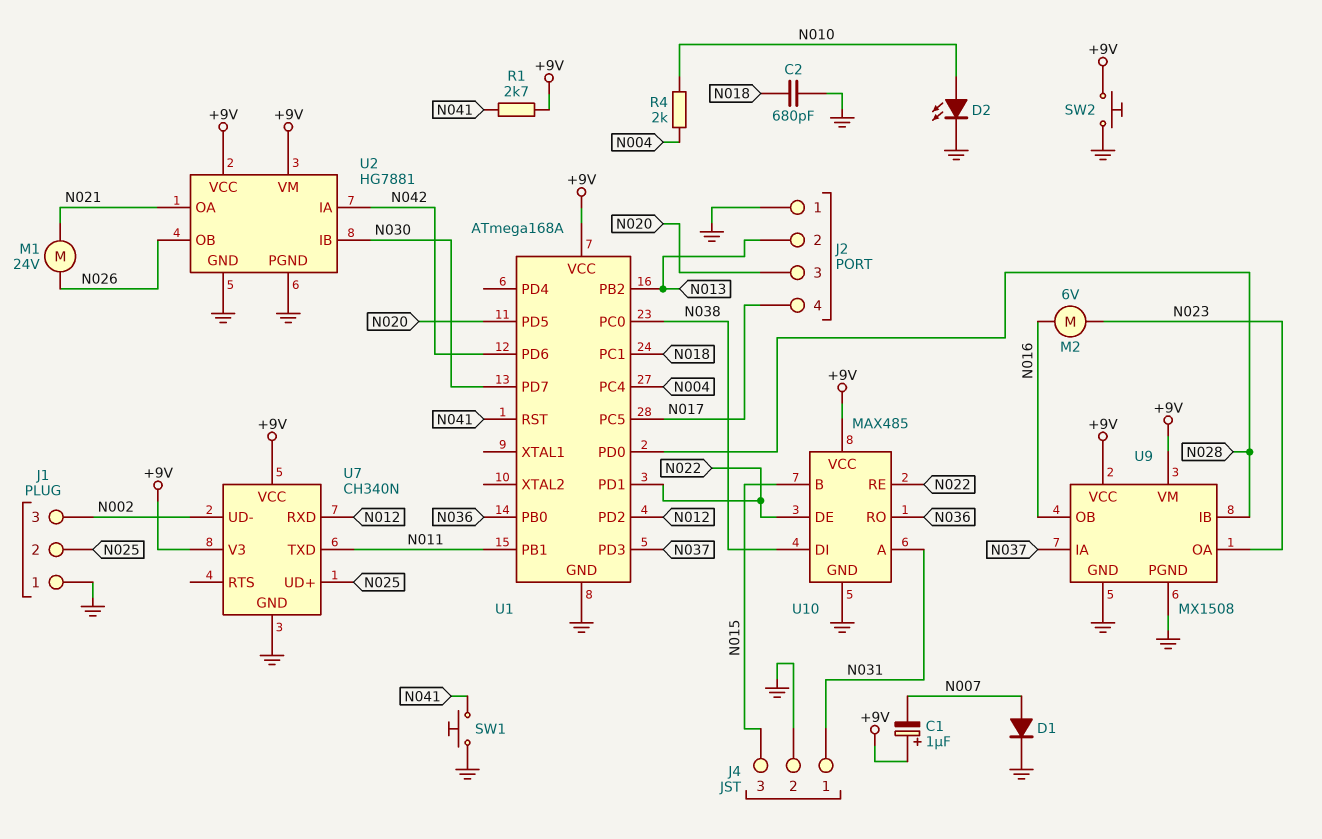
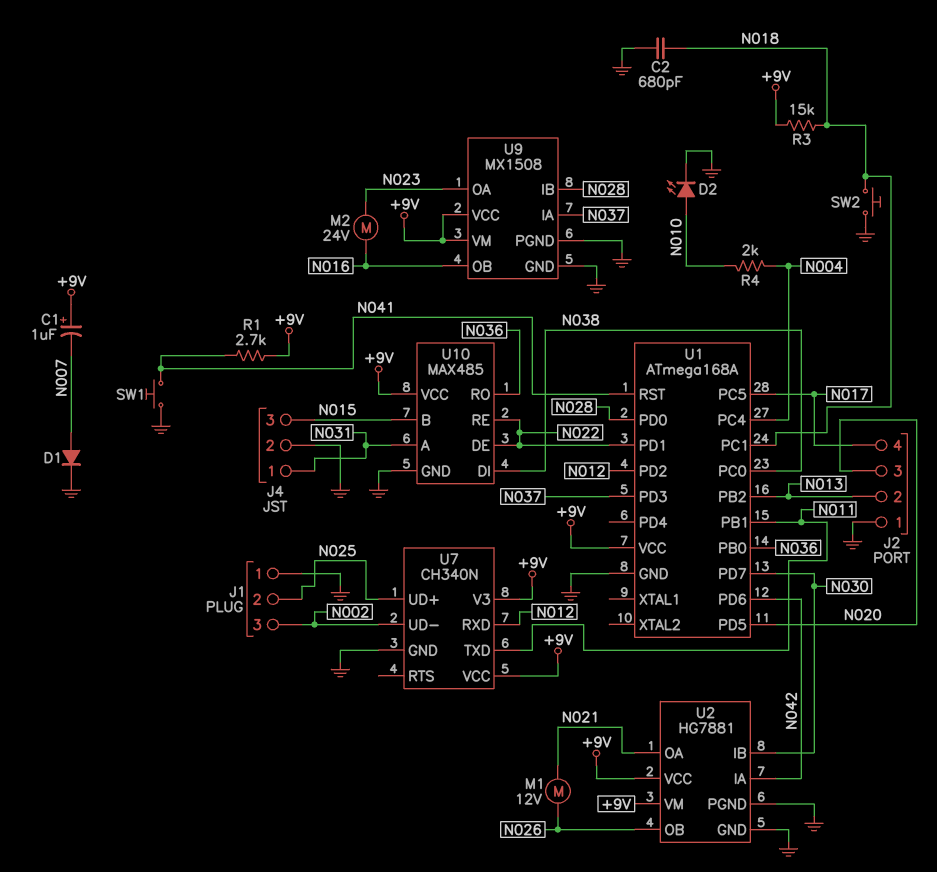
M1: motor 24V (N021, N026) -> motor 12V (N021, N026)
M2: motor 6V (N016, N023) -> motor 24V (N016, N023)
R3: none -> 15k (+9V, N018)
SW2: button (+9V, GND) -> button (GND, N018)

